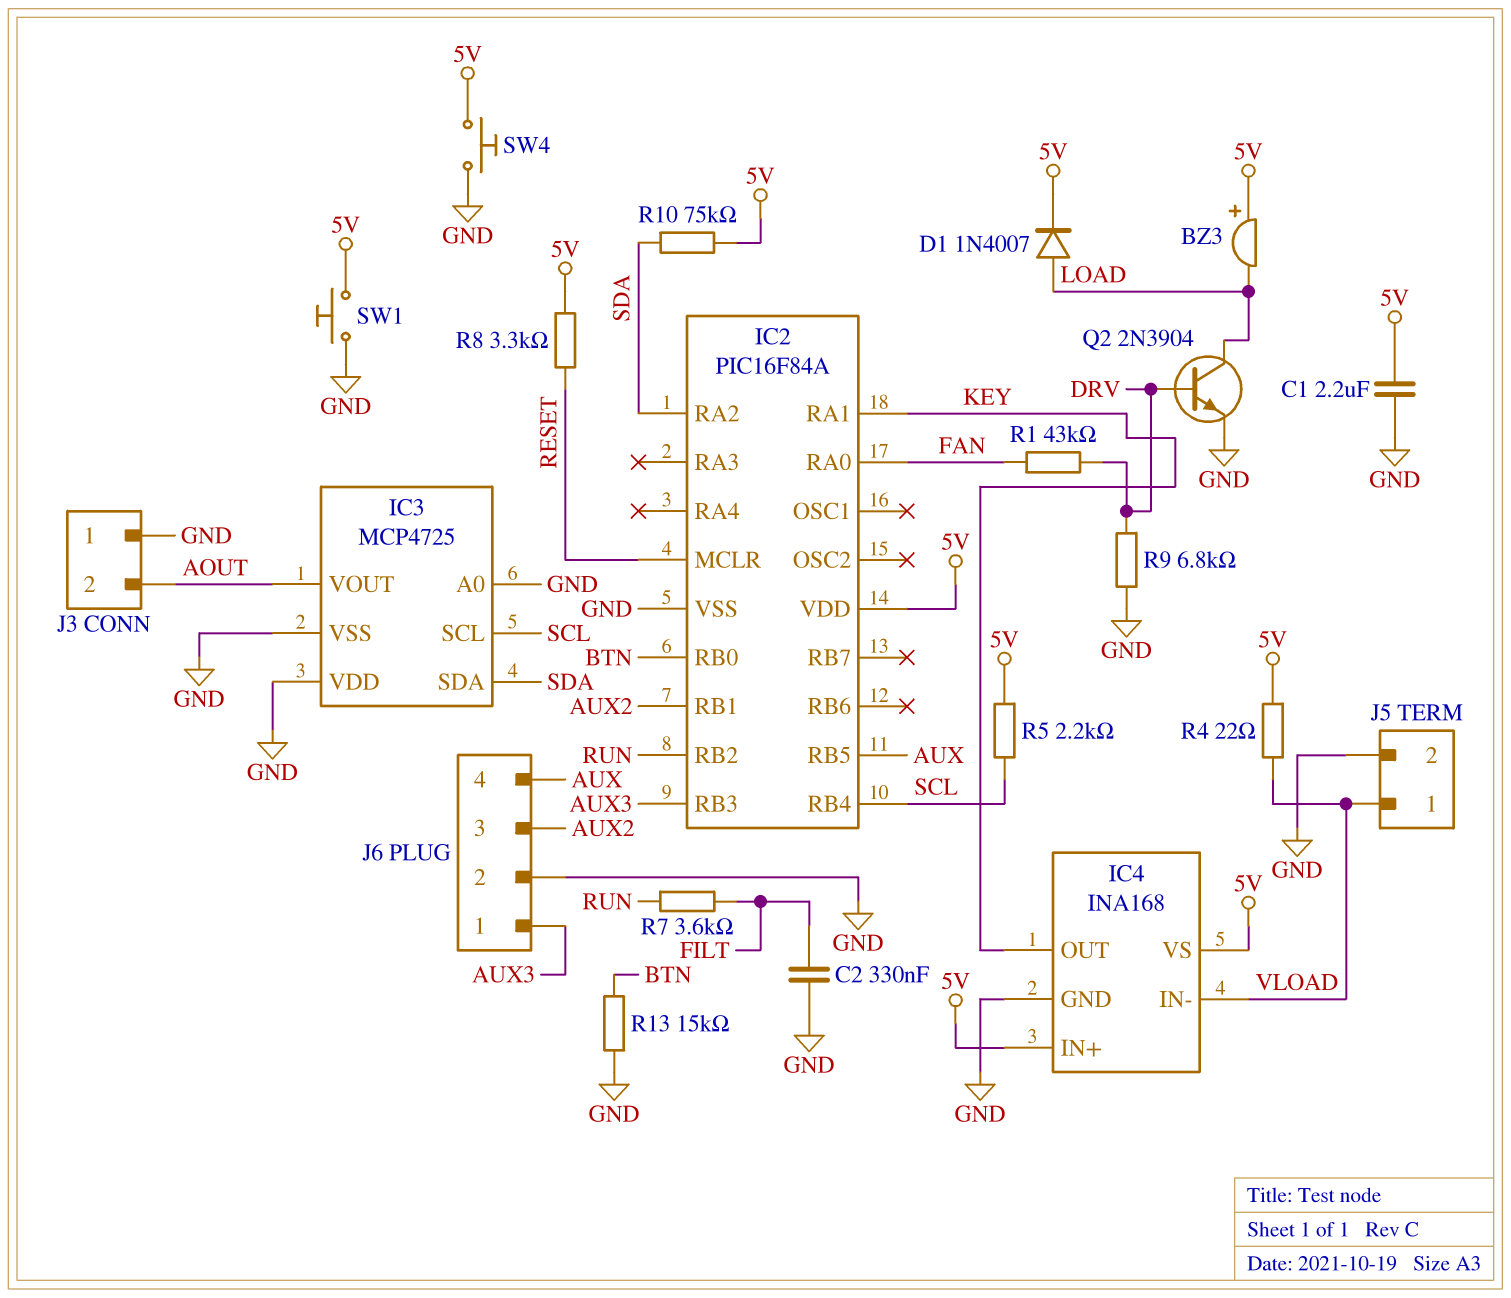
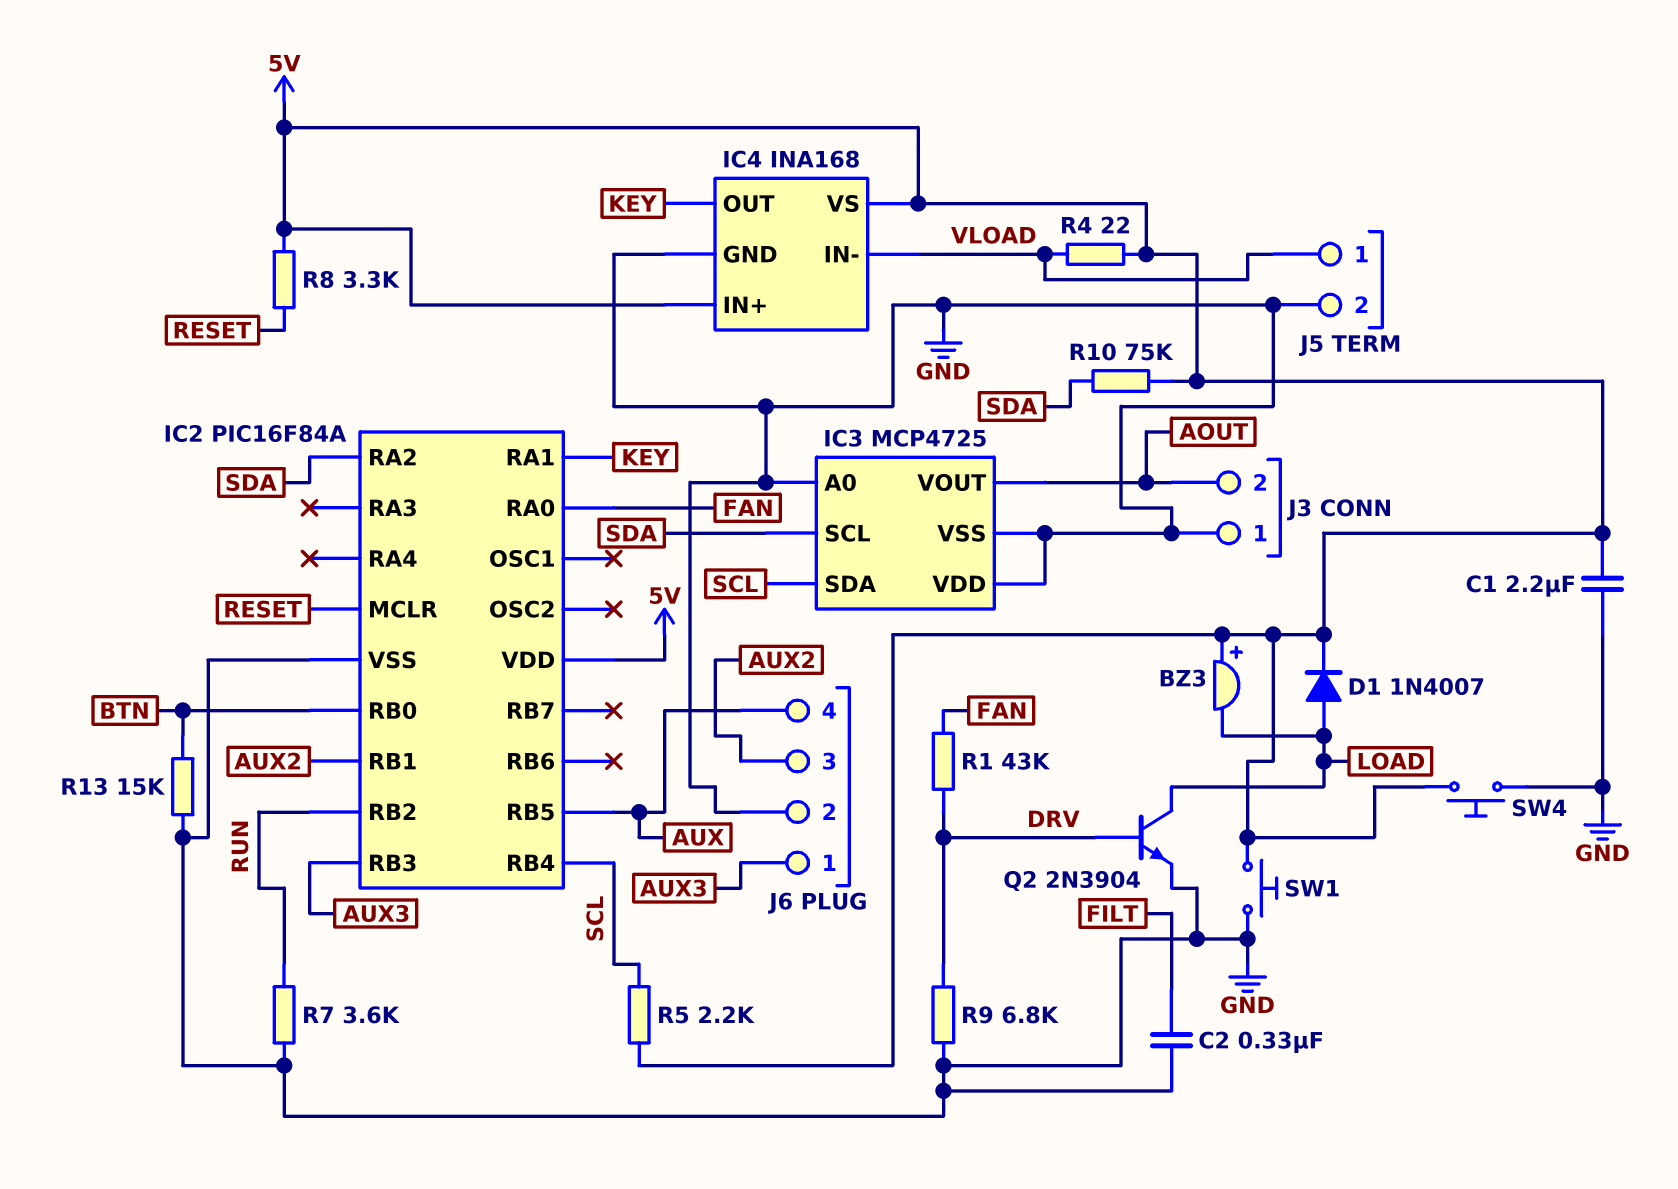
IC3 pin SCL: SCL -> SDA
IC3 pin SDA: SDA -> SCL
R7: 3.6k (FILT, RUN) -> 3.6k (GND, RUN)

